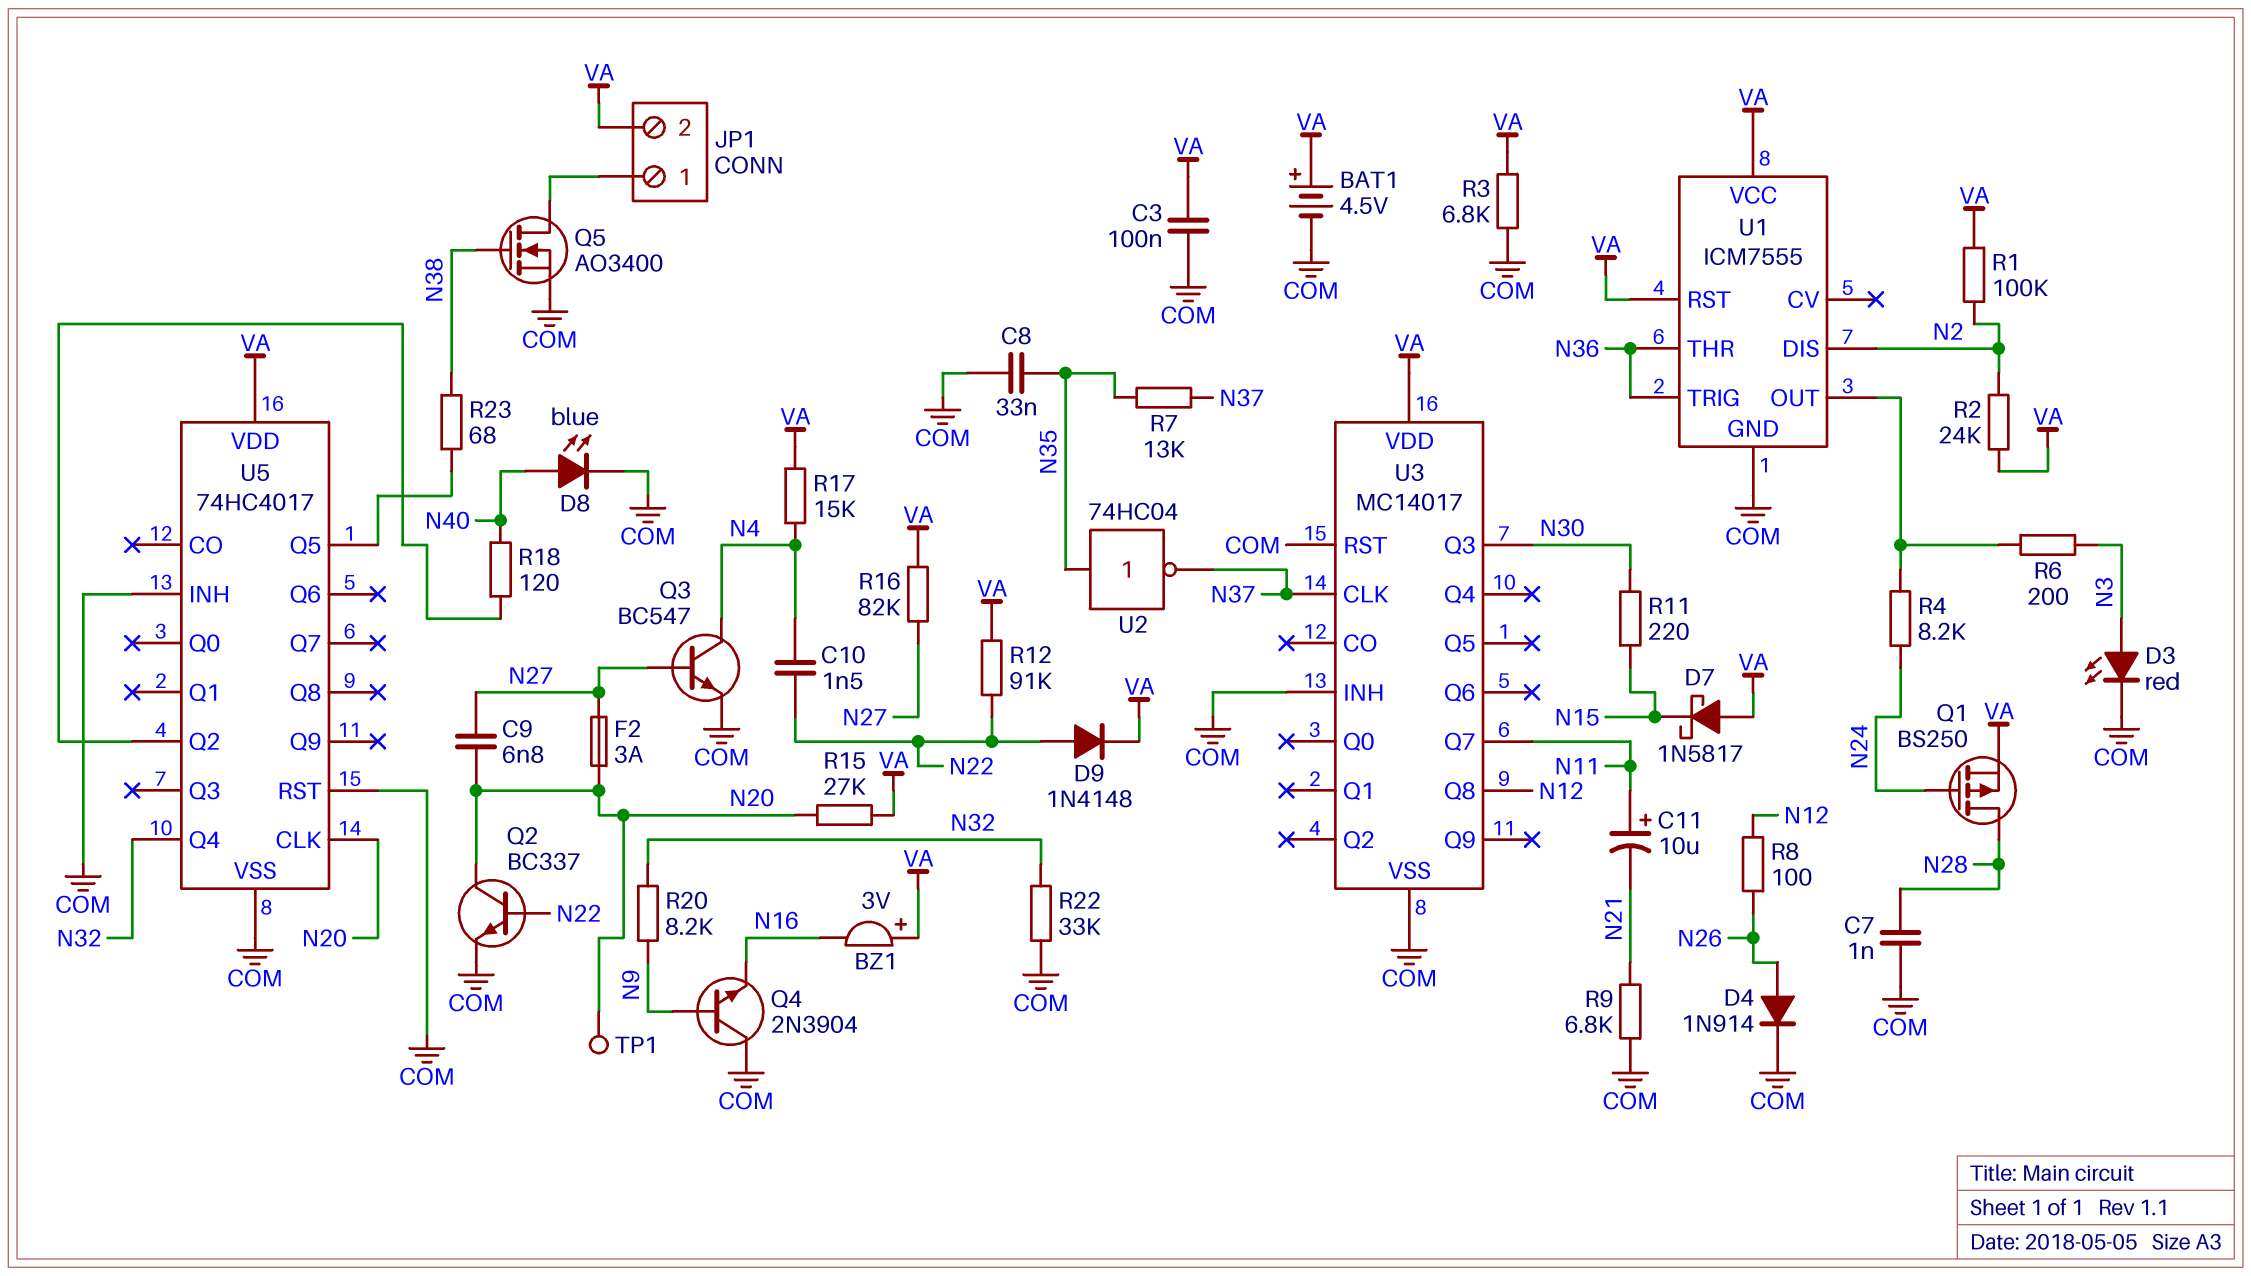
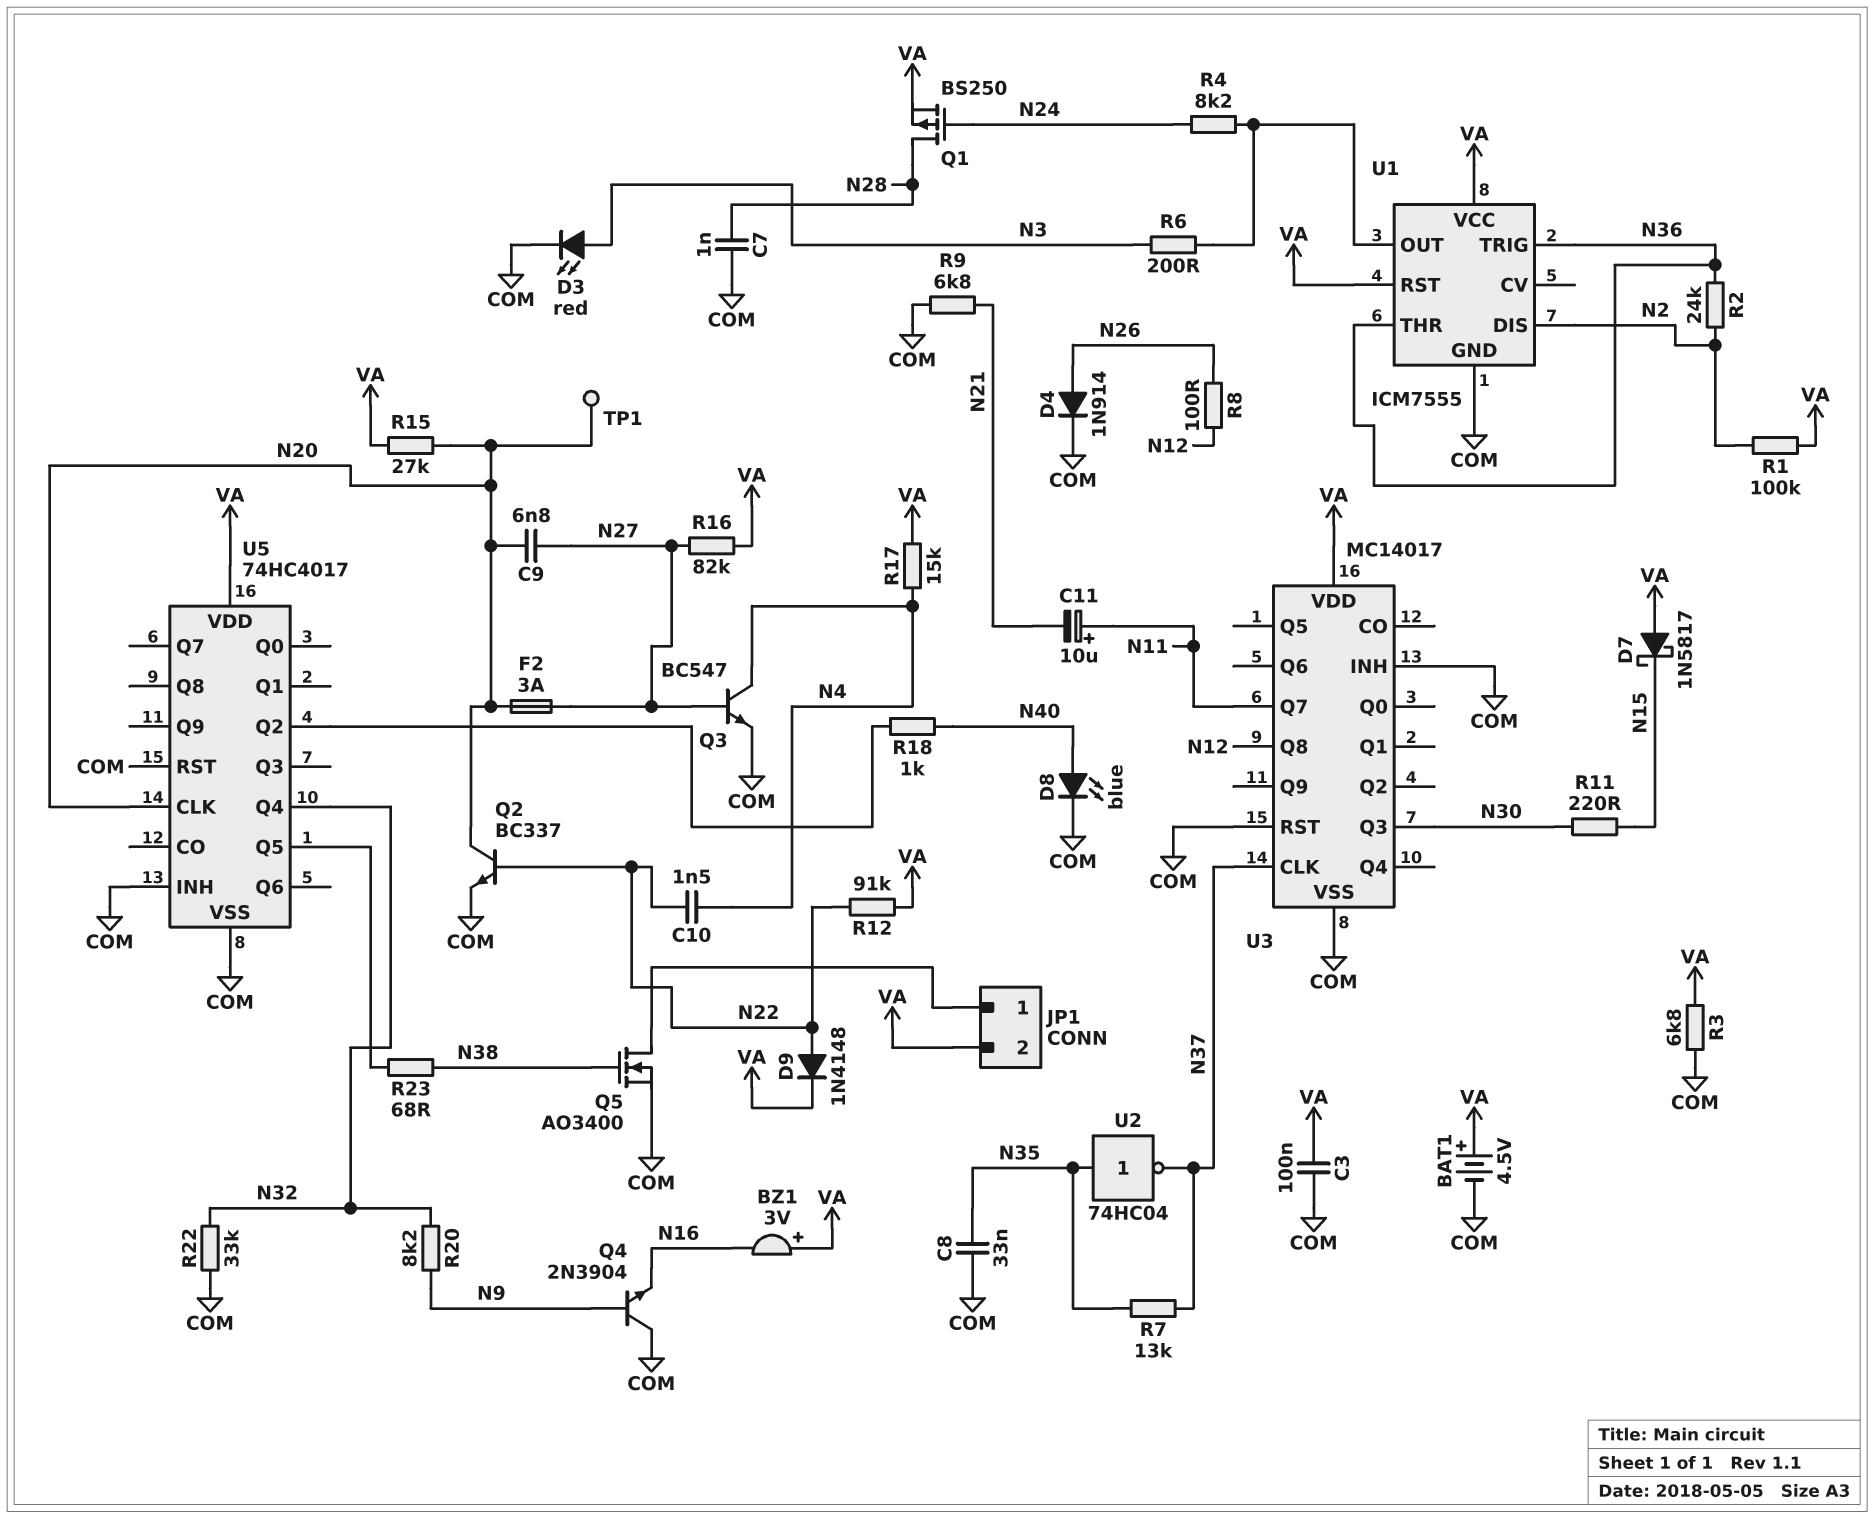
R2: 24k (N2, VA) -> 24k (N2, N36)
R18: 120 (N40, U5/Q2) -> 1k (N40, U5/Q2)

